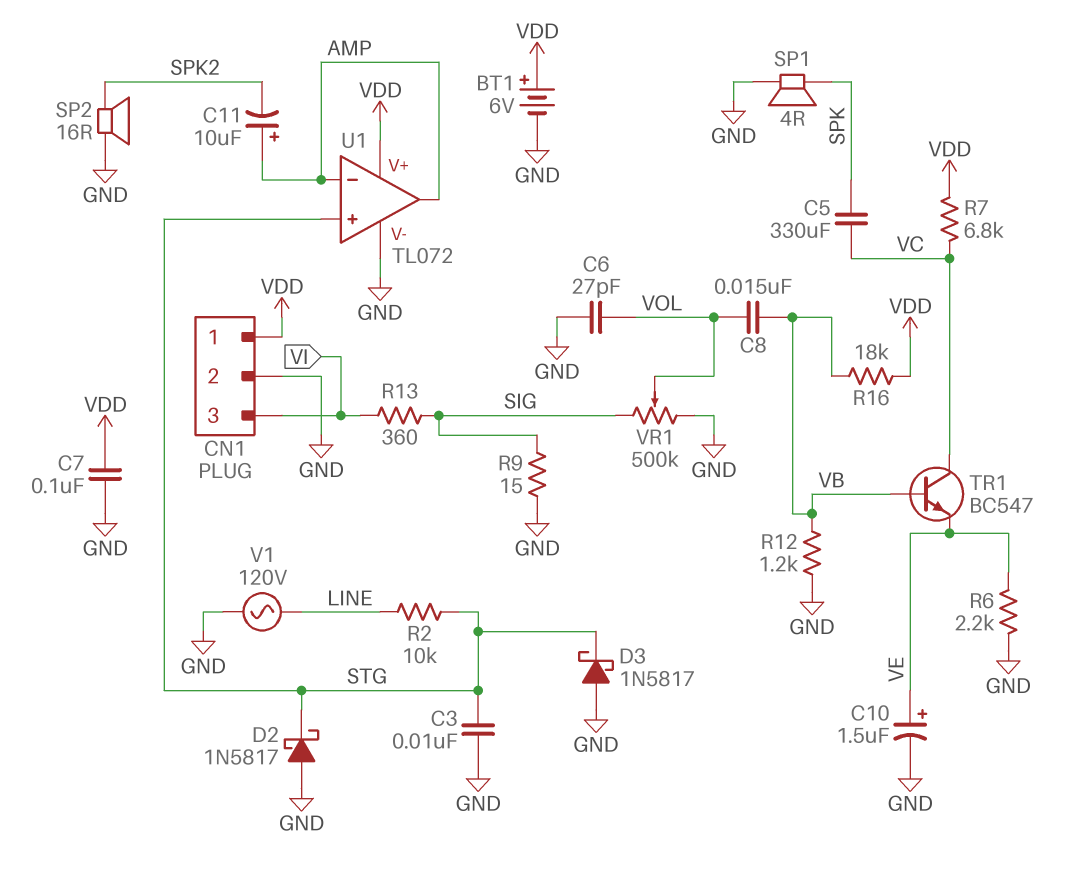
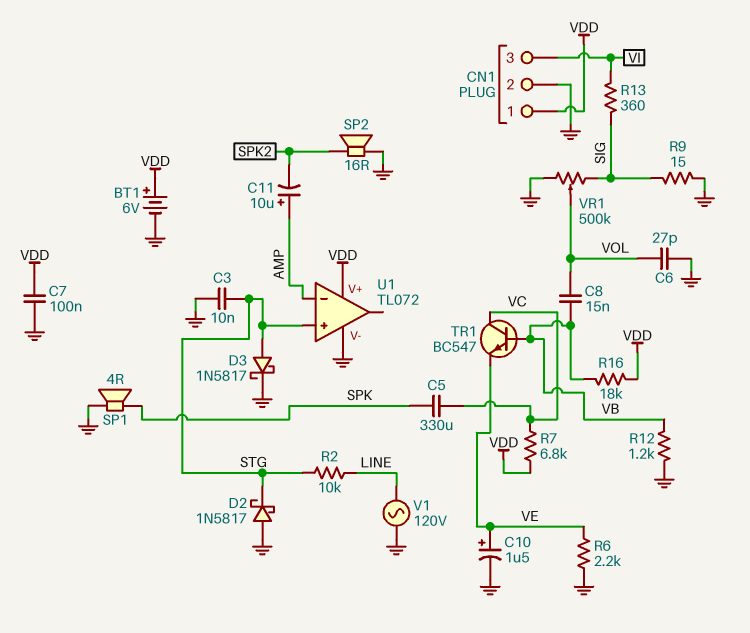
D3: schottky 1N5817 (A GND, K STG) -> schottky 1N5817 (A STG, K GND)
U1 pin out: AMP -> none

